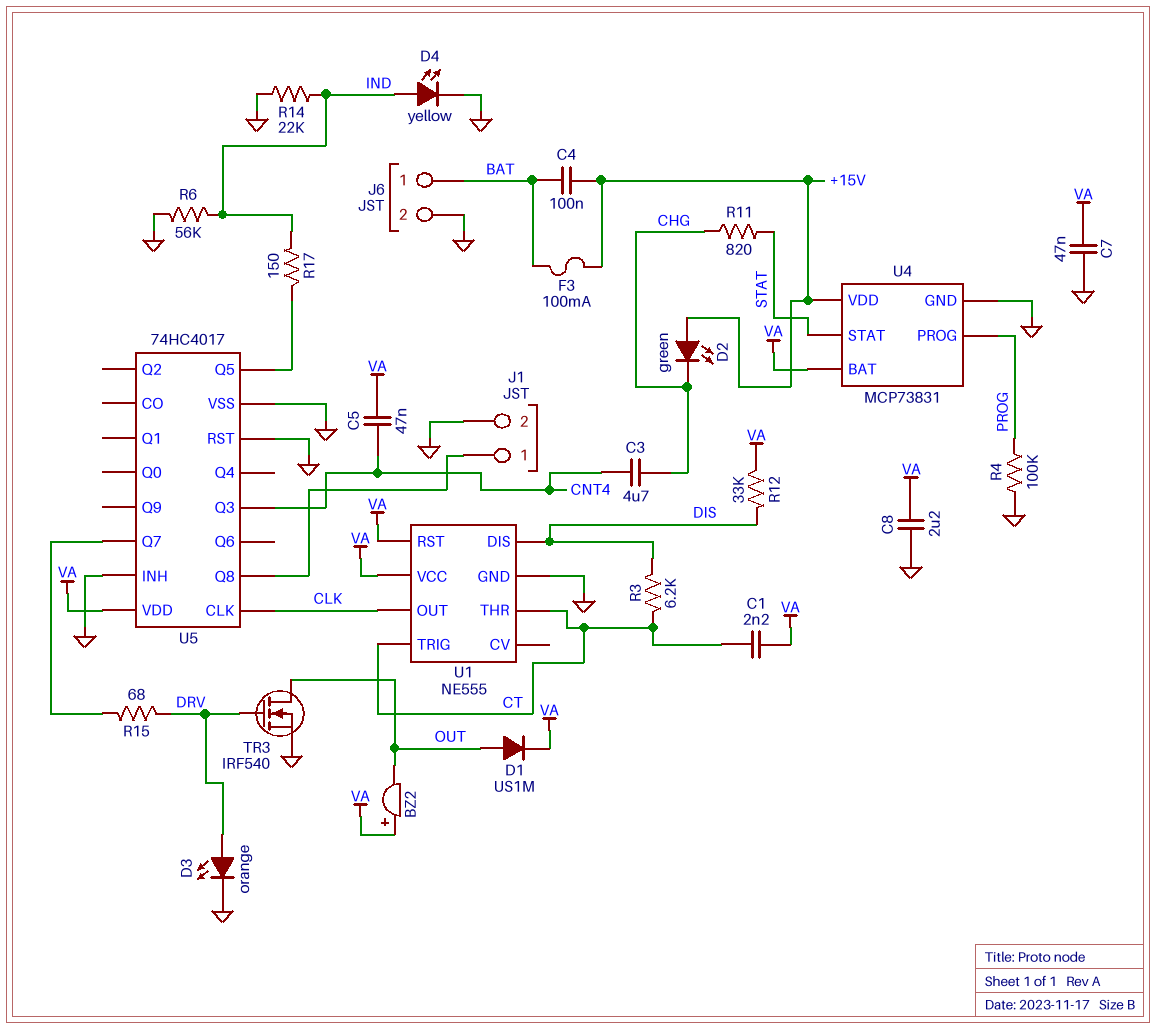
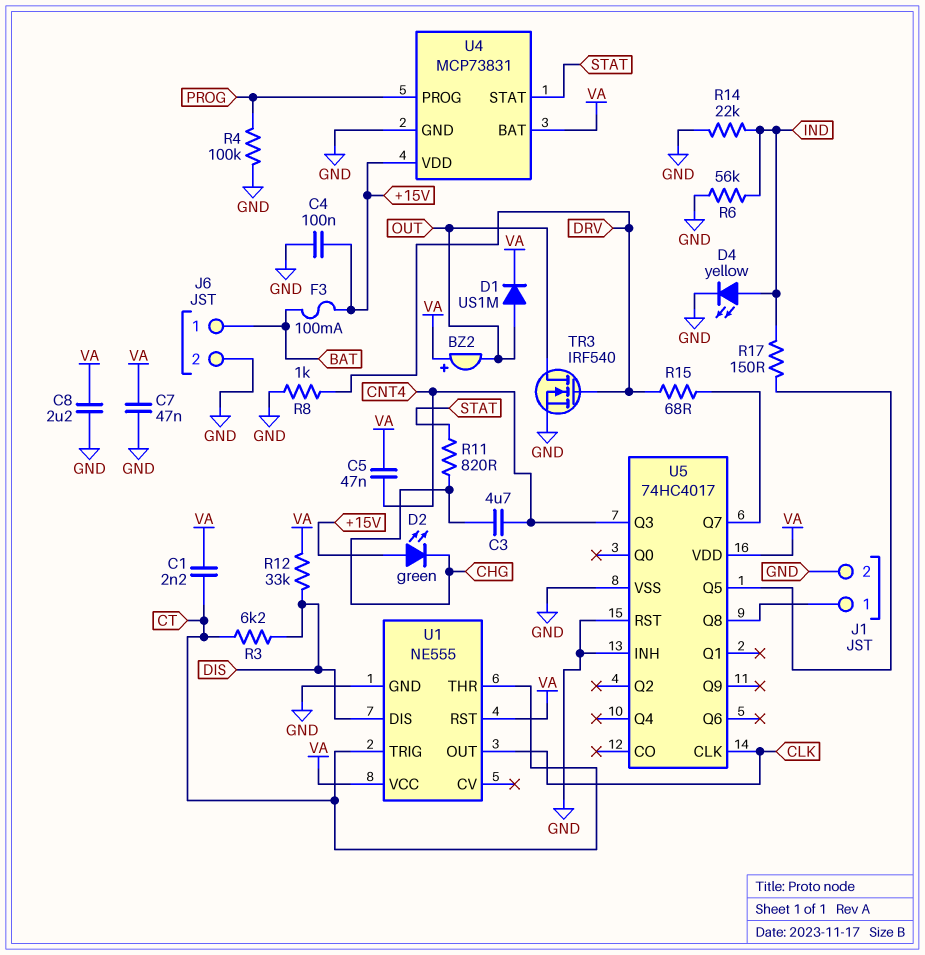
C4: 100nF (+15V, BAT) -> 100nF (+15V, GND)
D3: LED orange (A DRV, K GND) -> none
R8: none -> 1k (DRV, GND)

